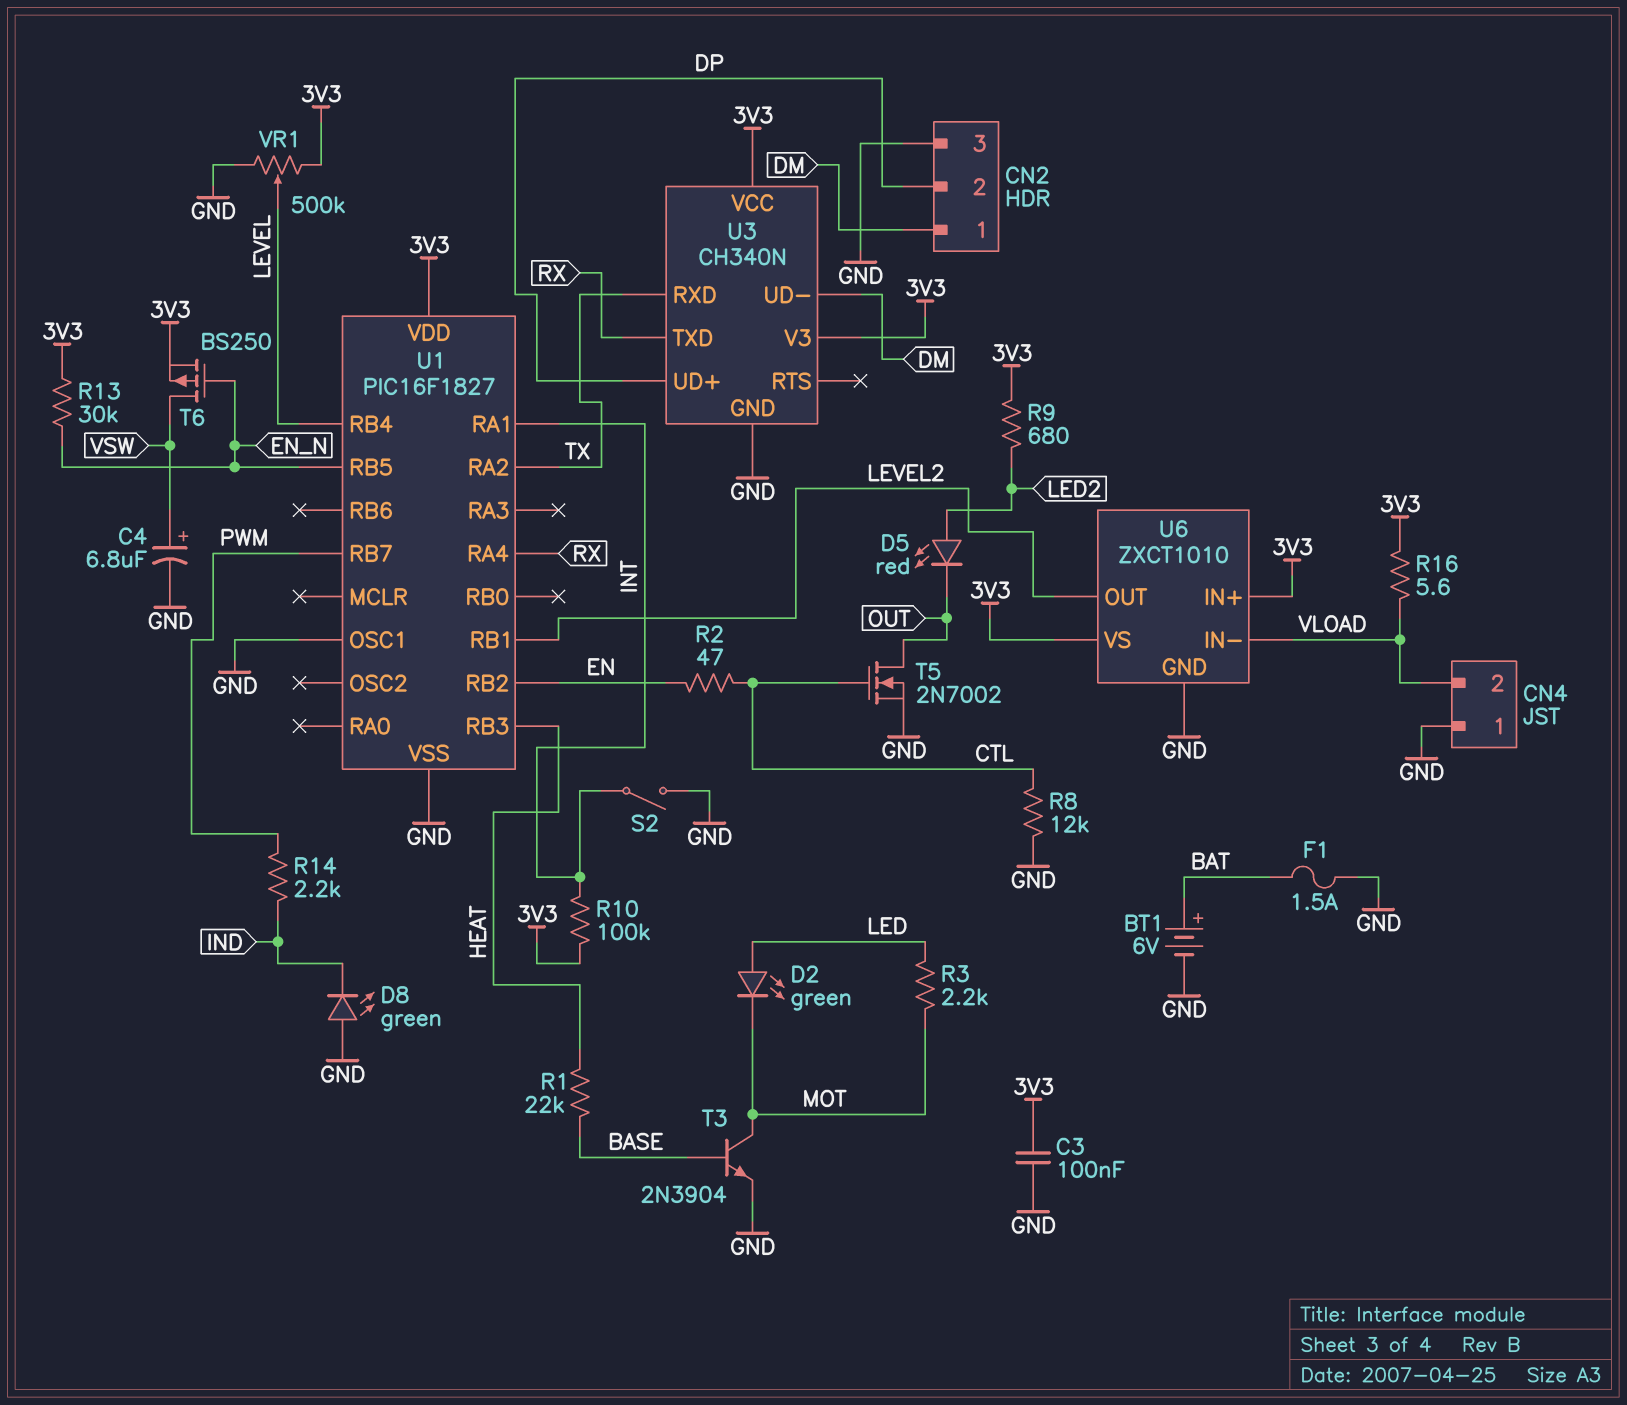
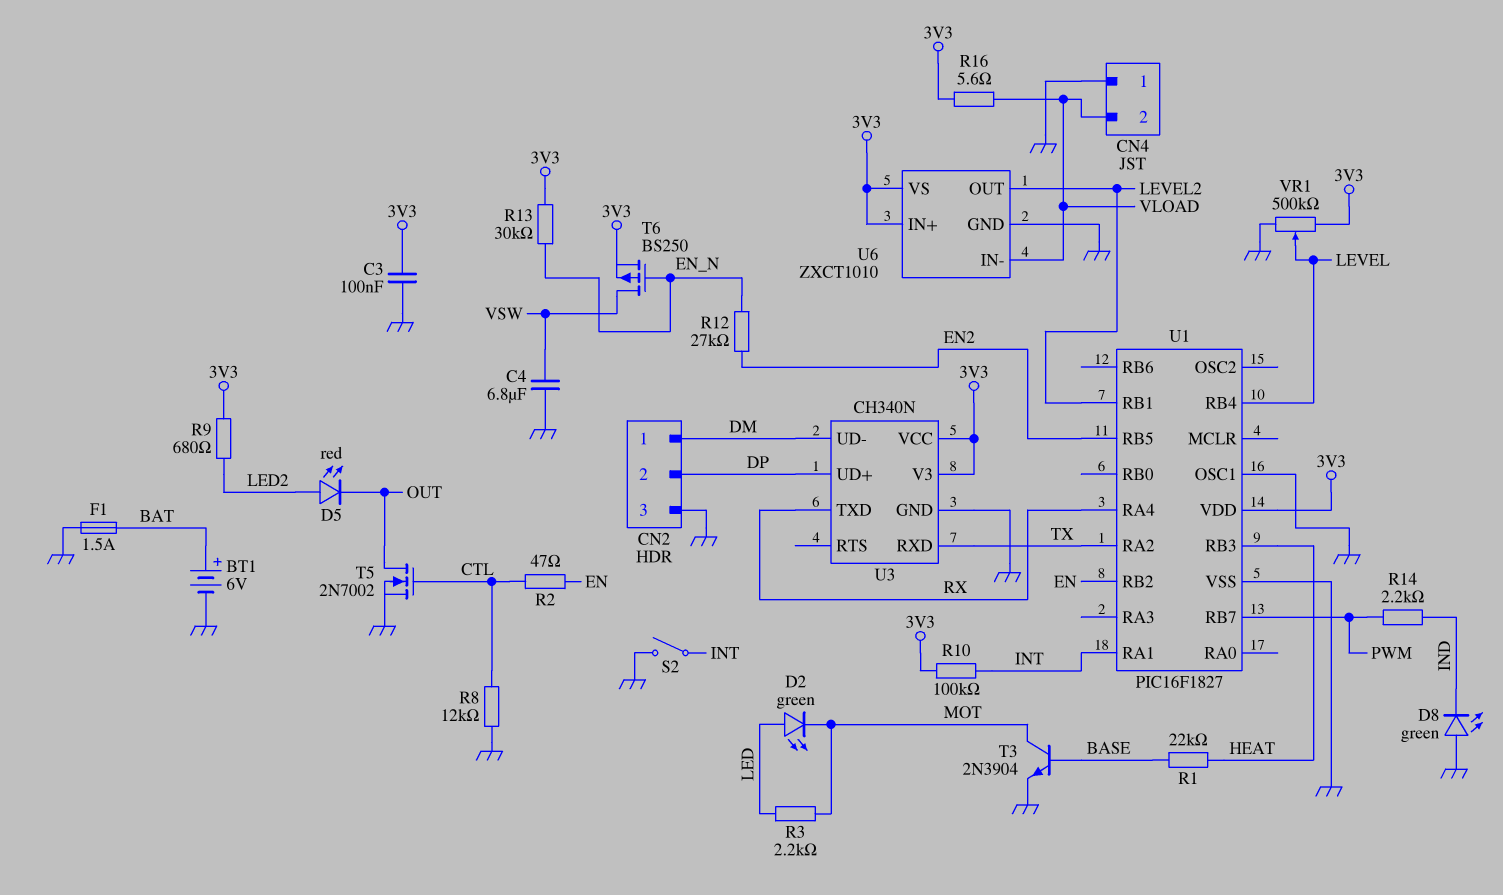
C4: 6.8uF (plus VSW, minus GND) -> 6.8uF (GND, VSW)
R12: none -> 27k (EN2, EN_N)
U1 pin RB5: EN_N -> EN2

